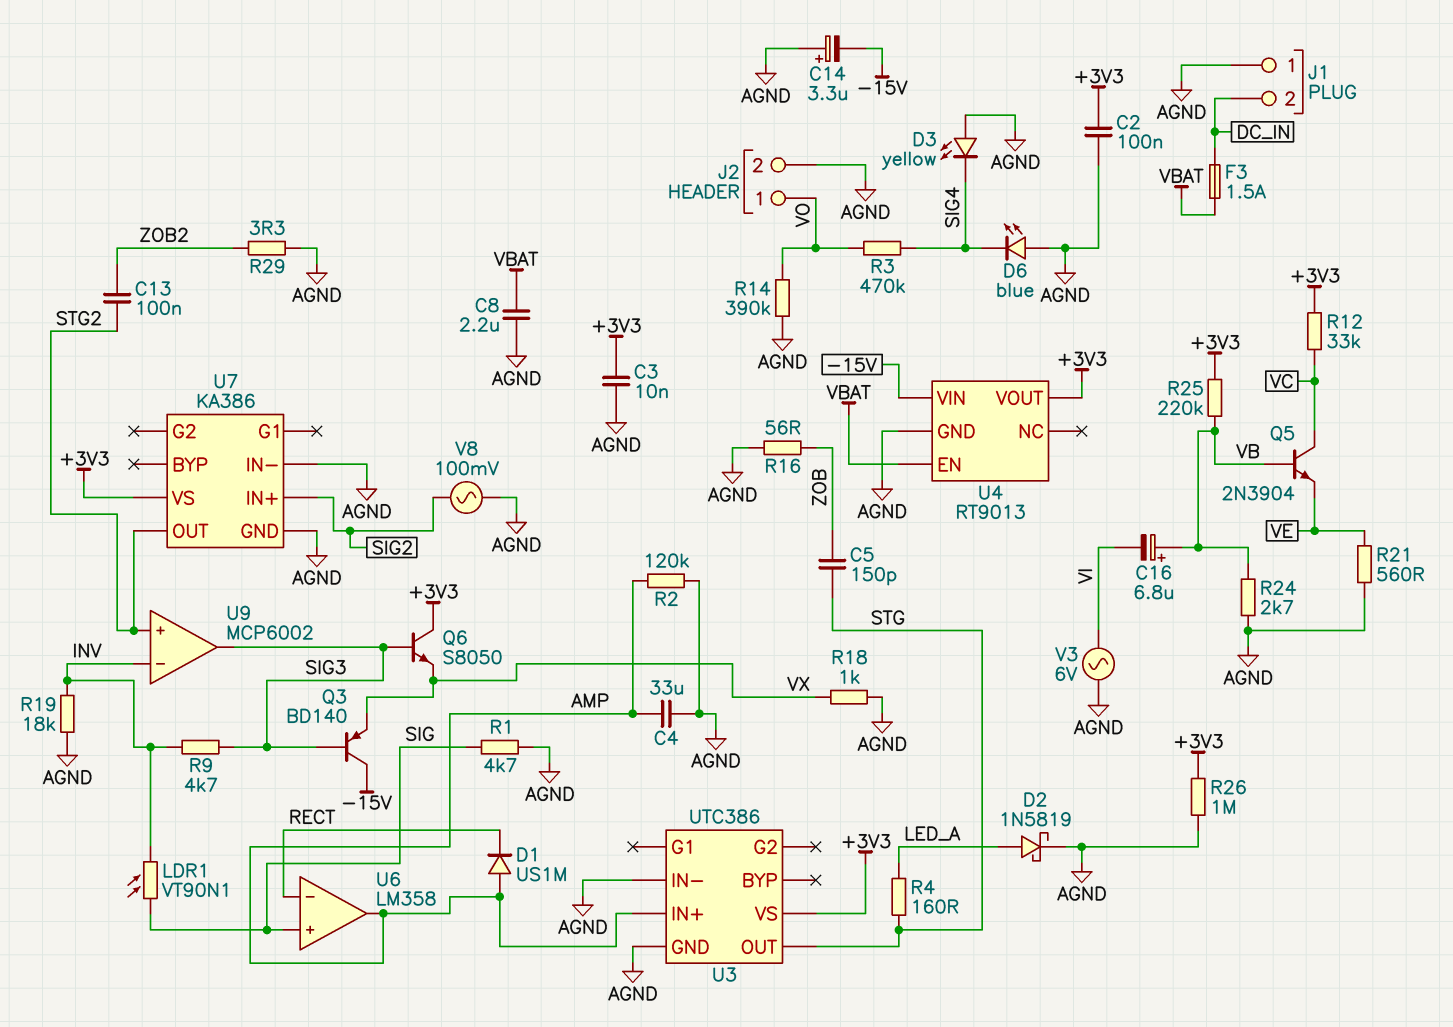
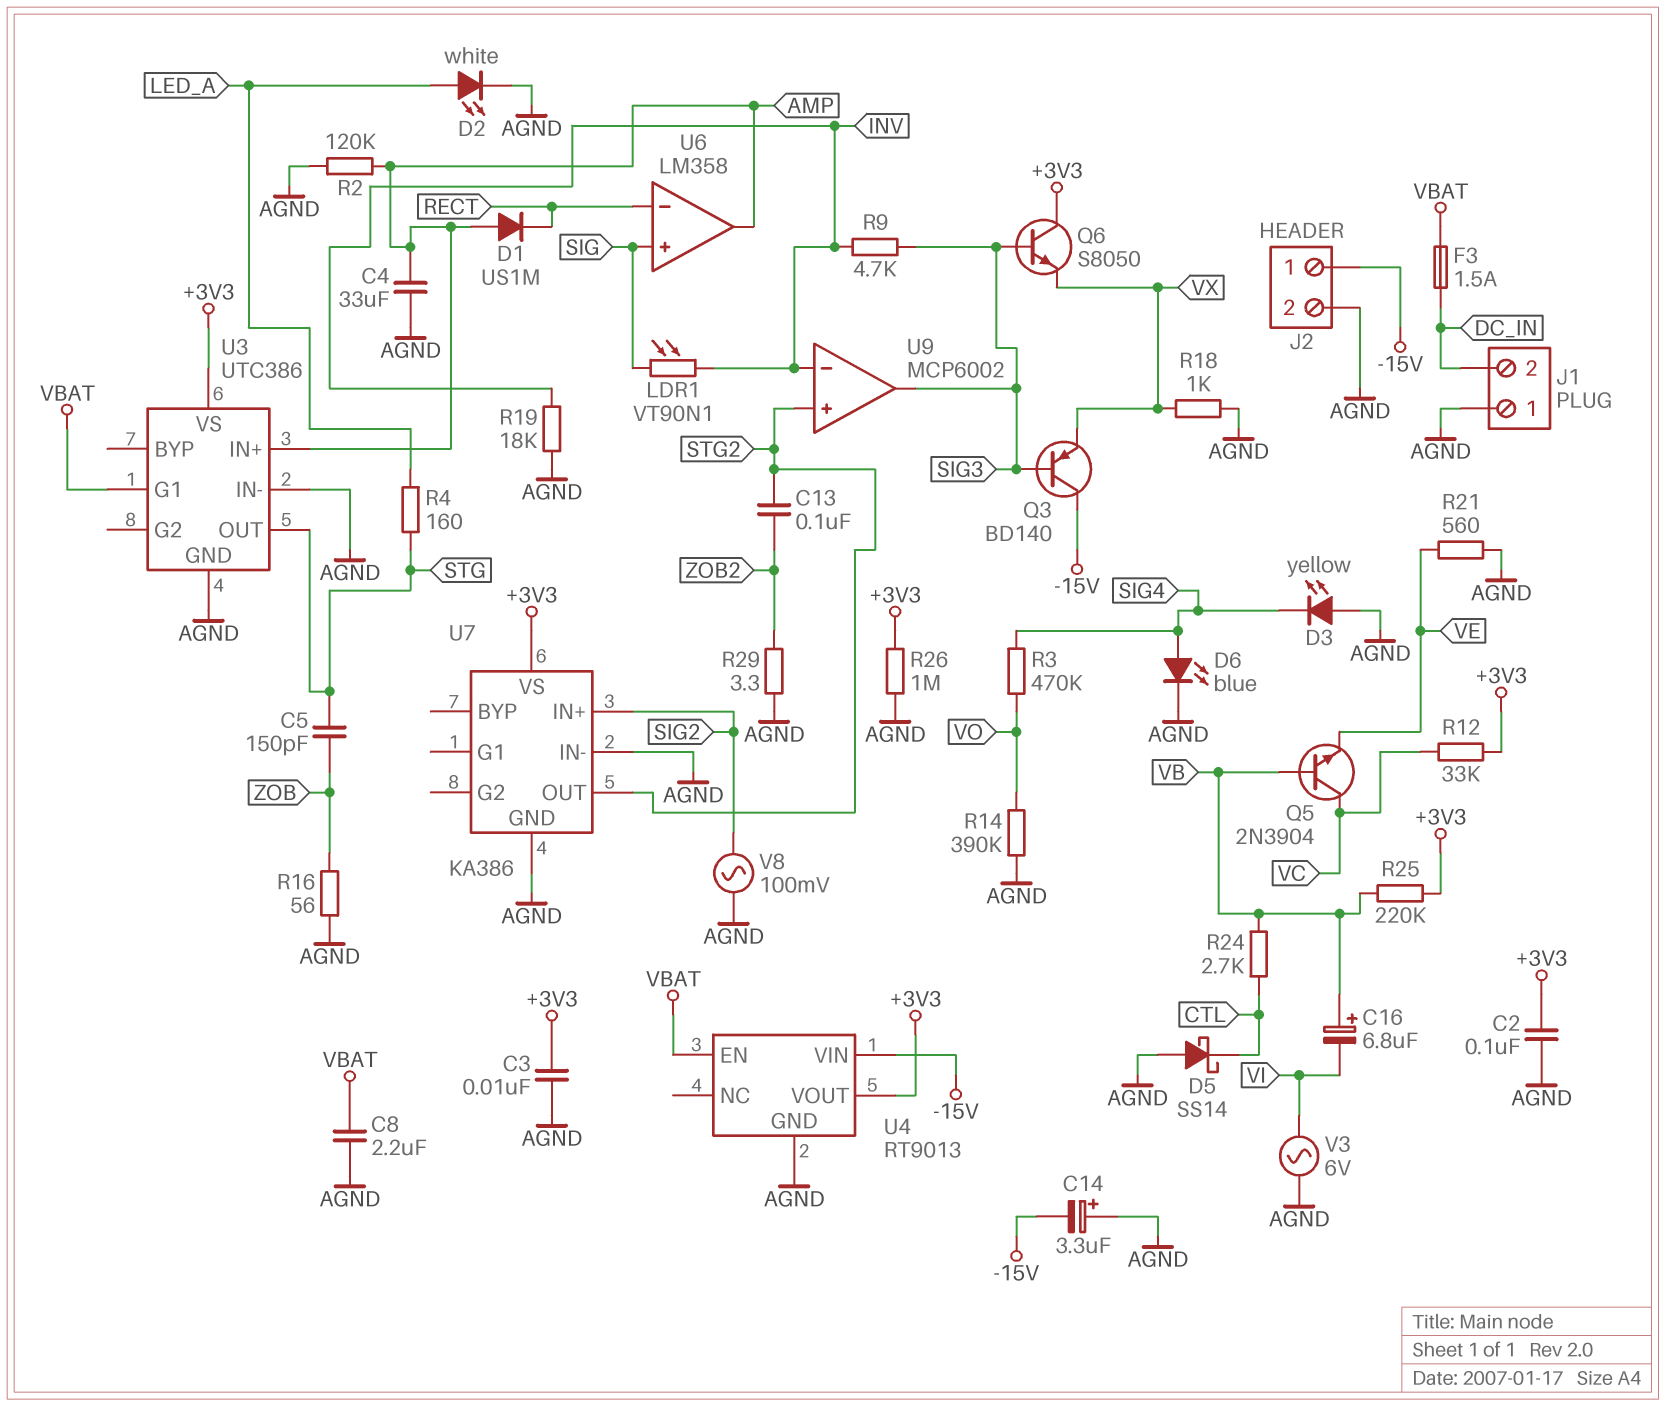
D2: schottky 1N5819 (A LED_A, K AGND) -> LED white (A LED_A, K AGND)
D5: none -> schottky SS14 (A AGND, K CTL)
D6: LED blue (A AGND, K SIG4) -> LED blue (A SIG4, K AGND)
J2 pin 1: VO -> -15V
R1: 4.7k (AGND, SIG) -> none
R24: 2.7k (AGND, VB) -> 2.7k (CTL, VB)
U3 pin G1: none -> VBAT

